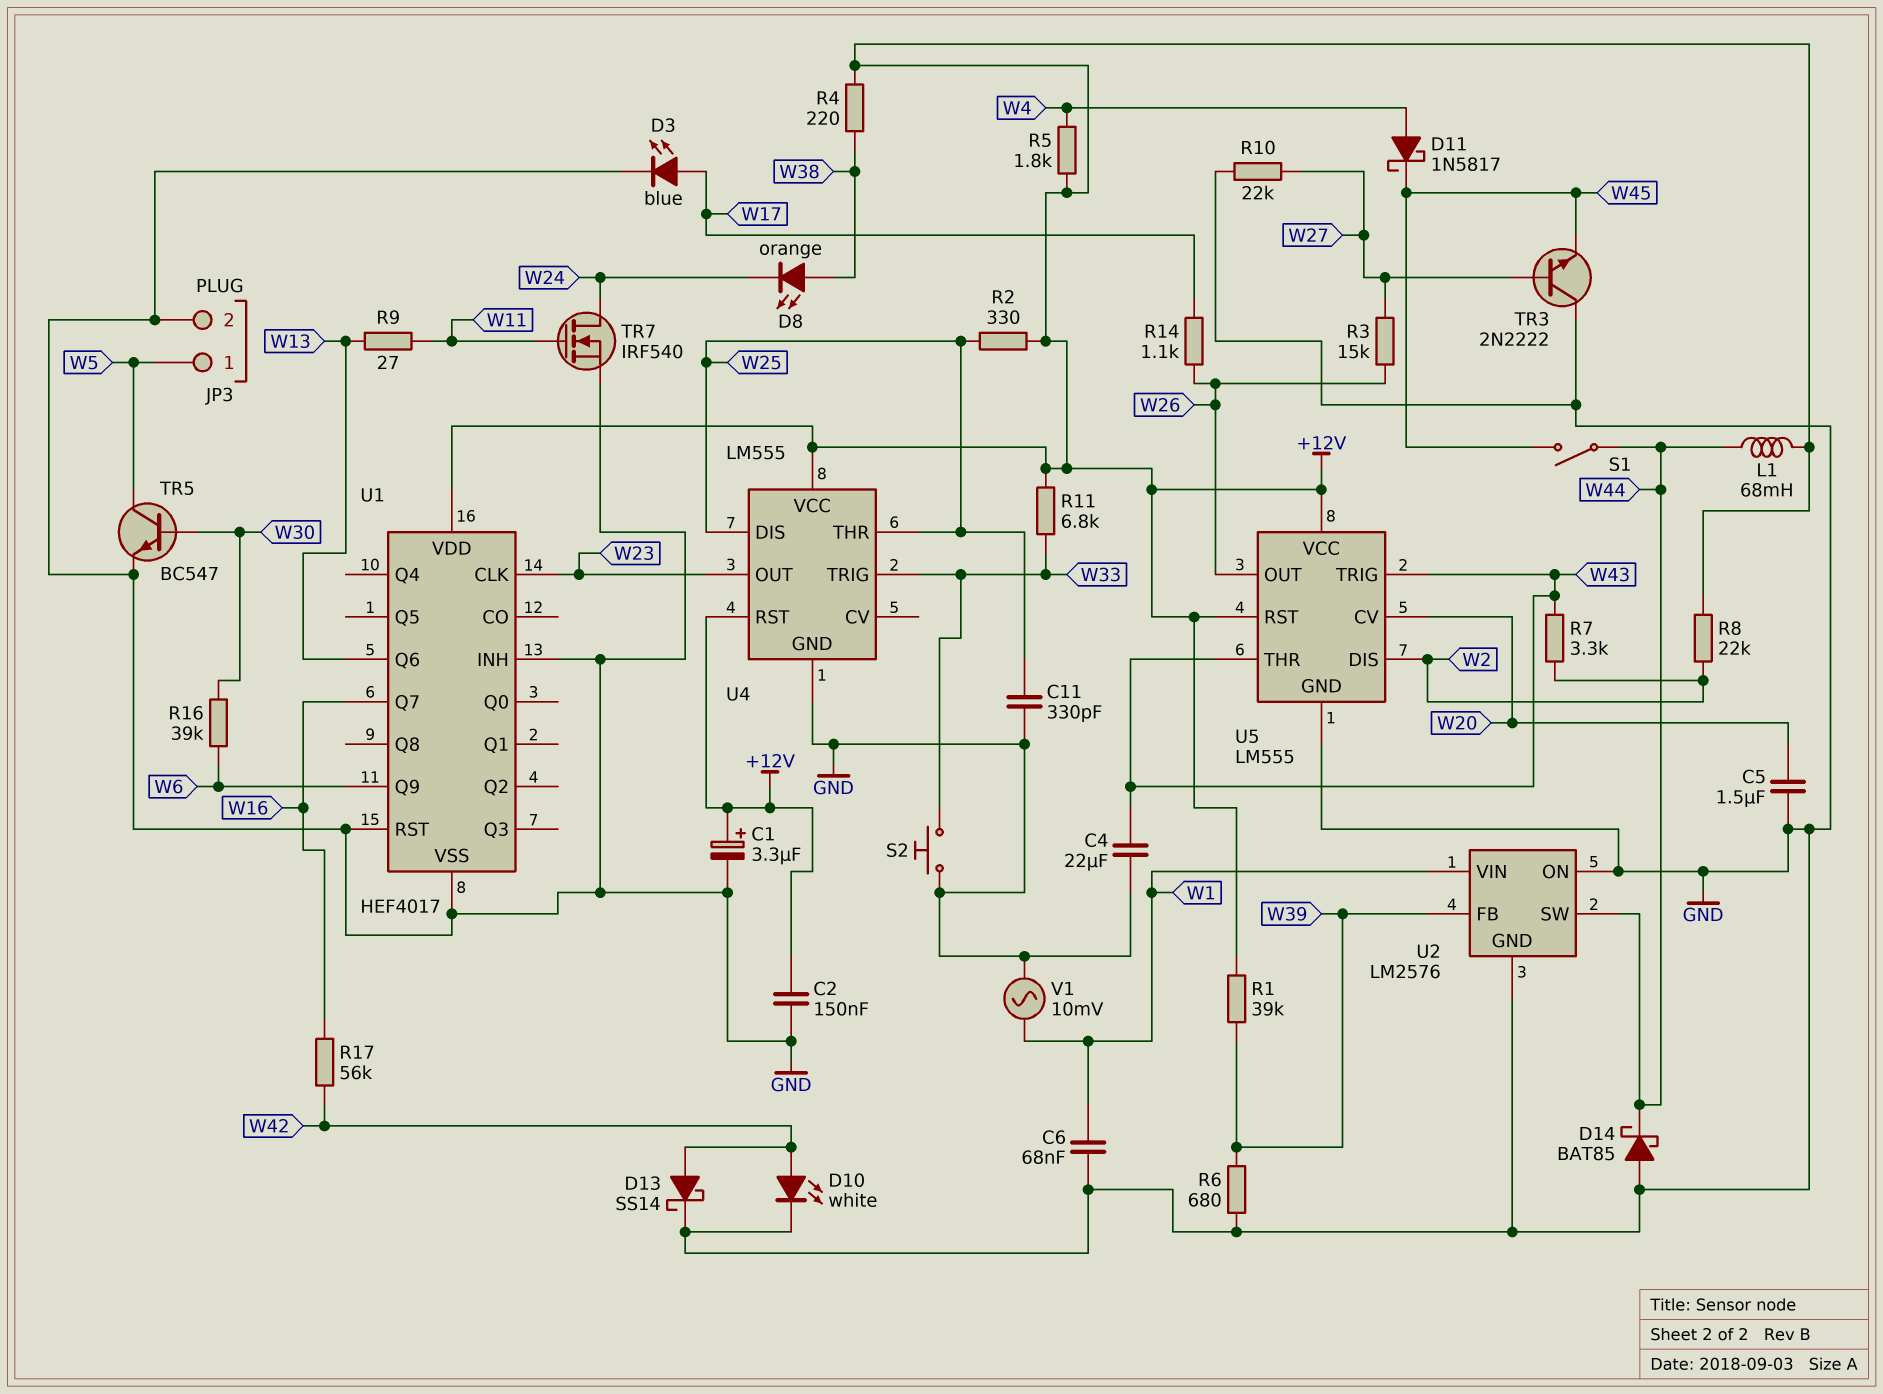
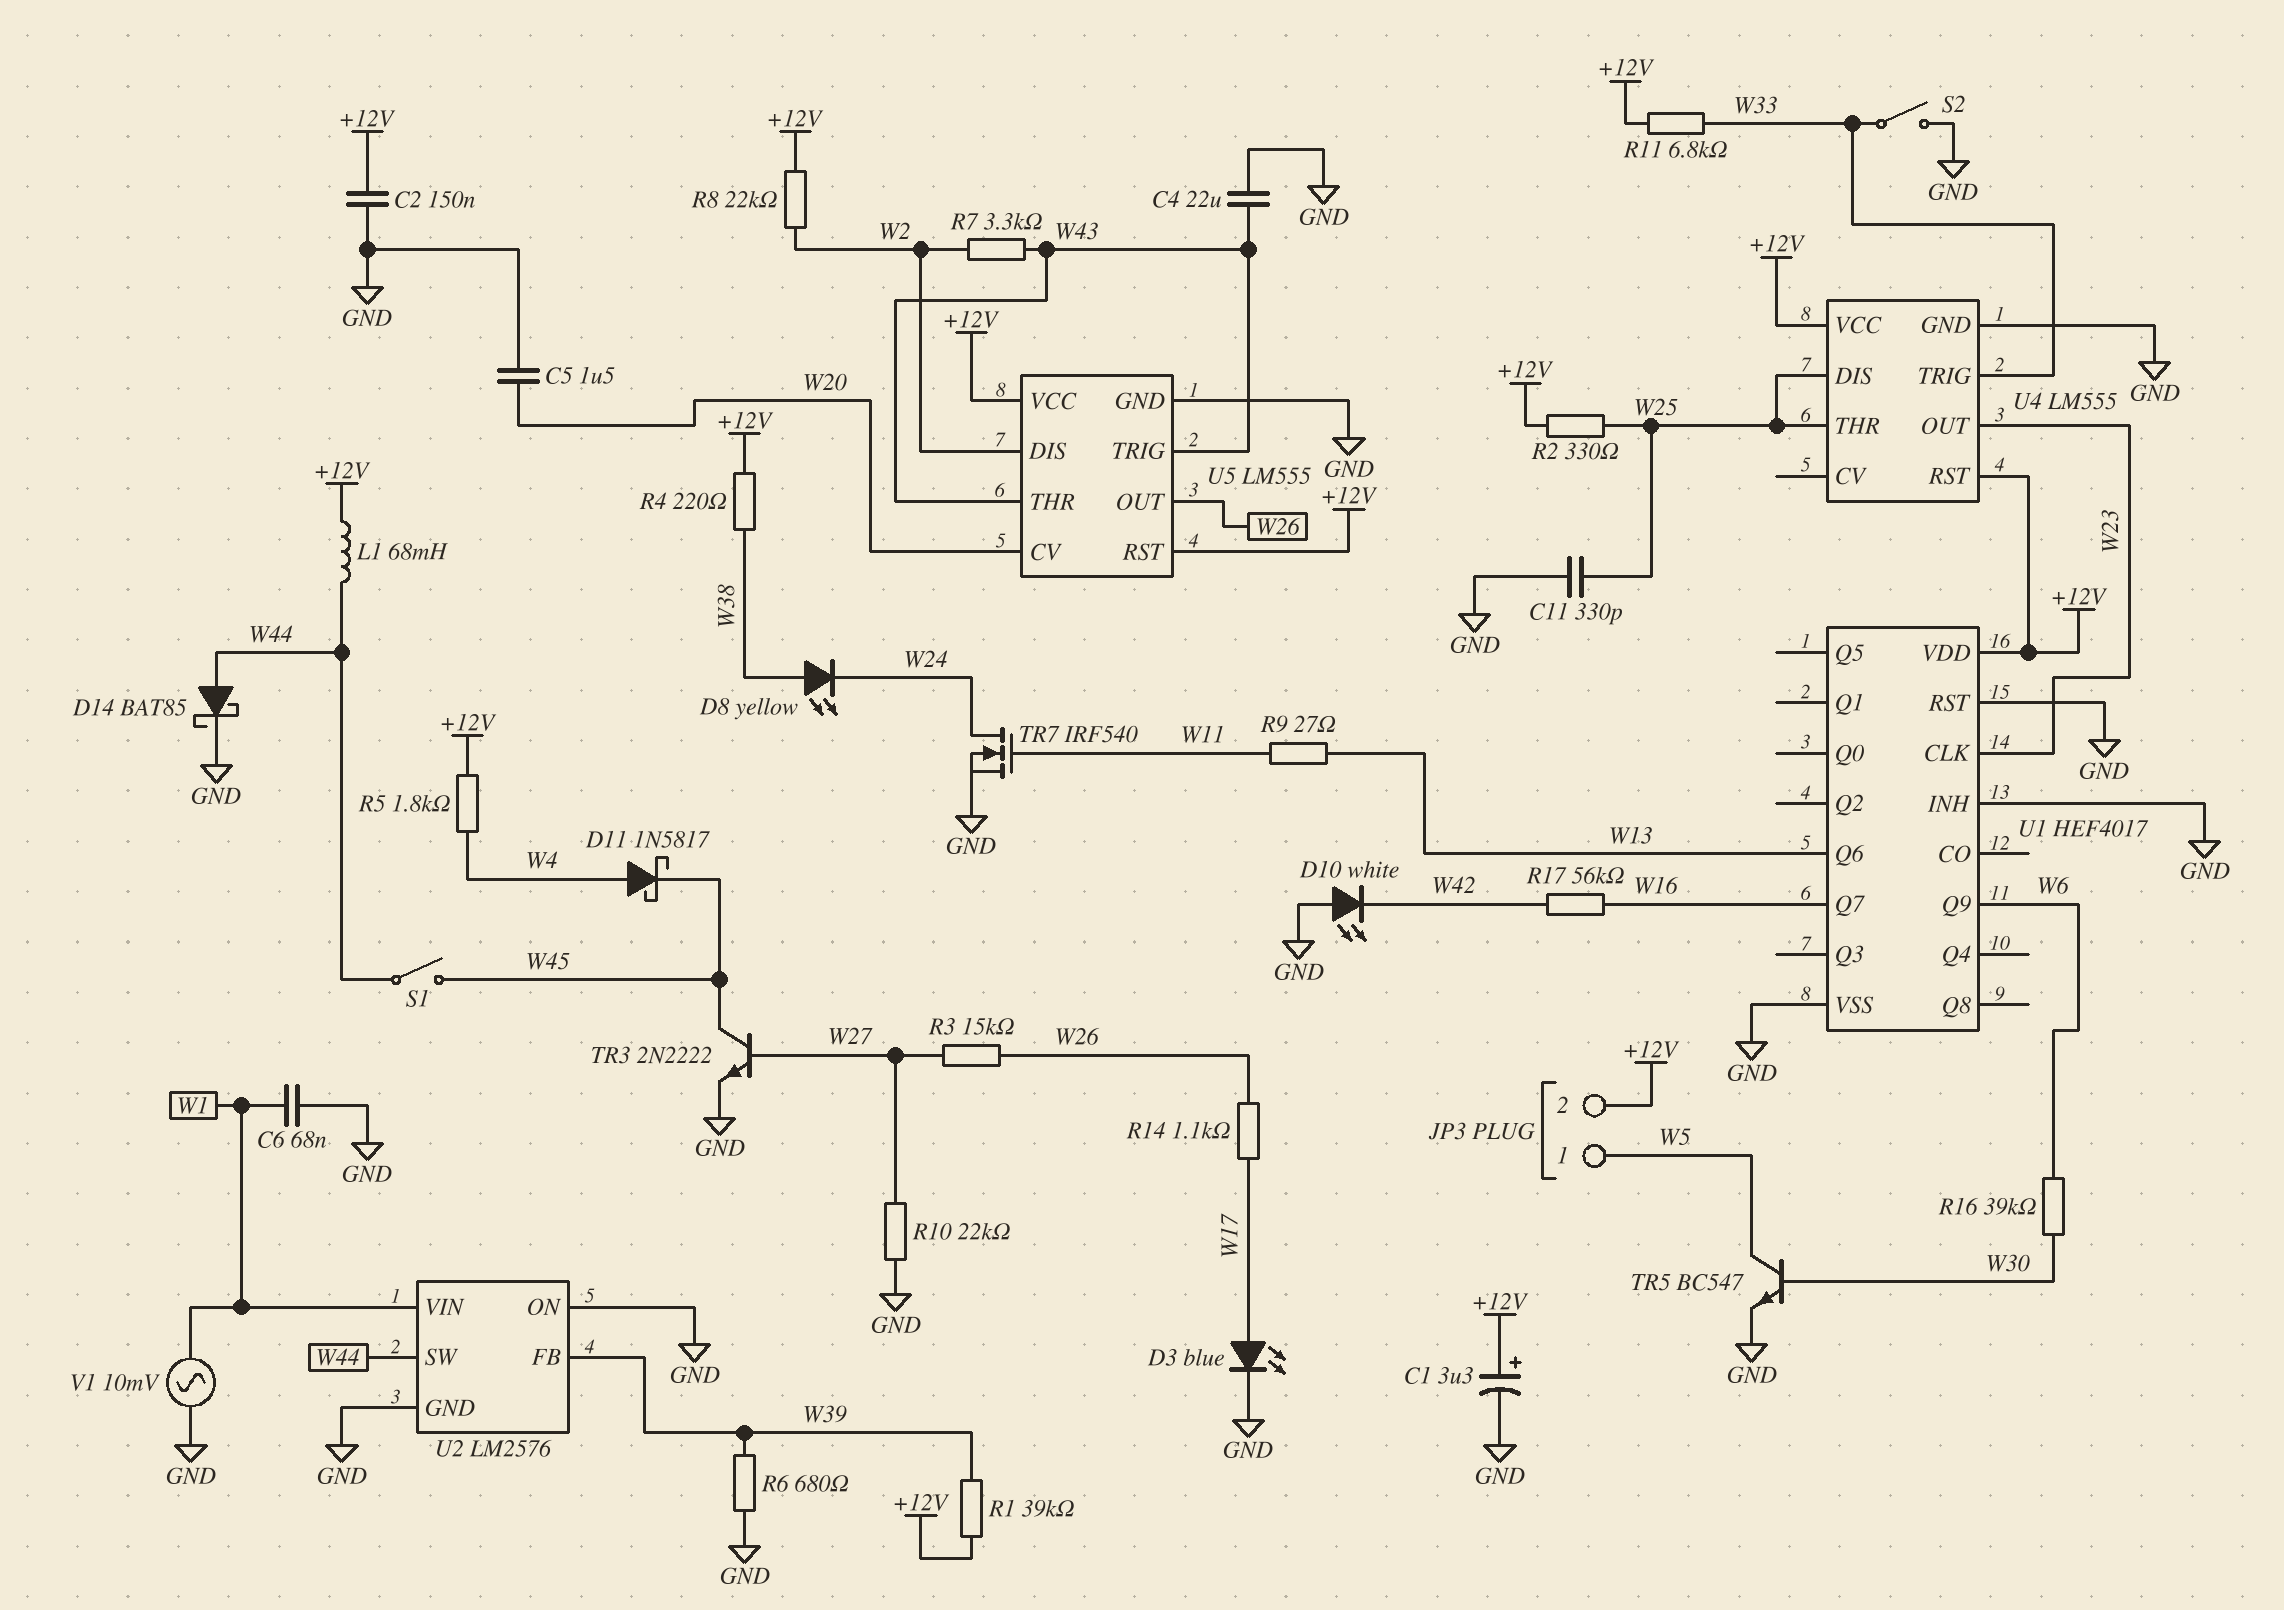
D8: LED orange (A W38, K W24) -> LED yellow (A W38, K W24)
D10: LED white (A W42, K GND) -> LED white (A GND, K W42)
D13: schottky SS14 (A W42, K GND) -> none
D14: schottky BAT85 (A GND, K W44) -> schottky BAT85 (A W44, K GND)
JP3 pin 2: GND -> +12V
S2: button (GND, W33) -> switch (GND, W33)
TR3: NPN 2N2222 (B W27, C GND, E W45) -> NPN 2N2222 (B W27, C W45, E GND)

